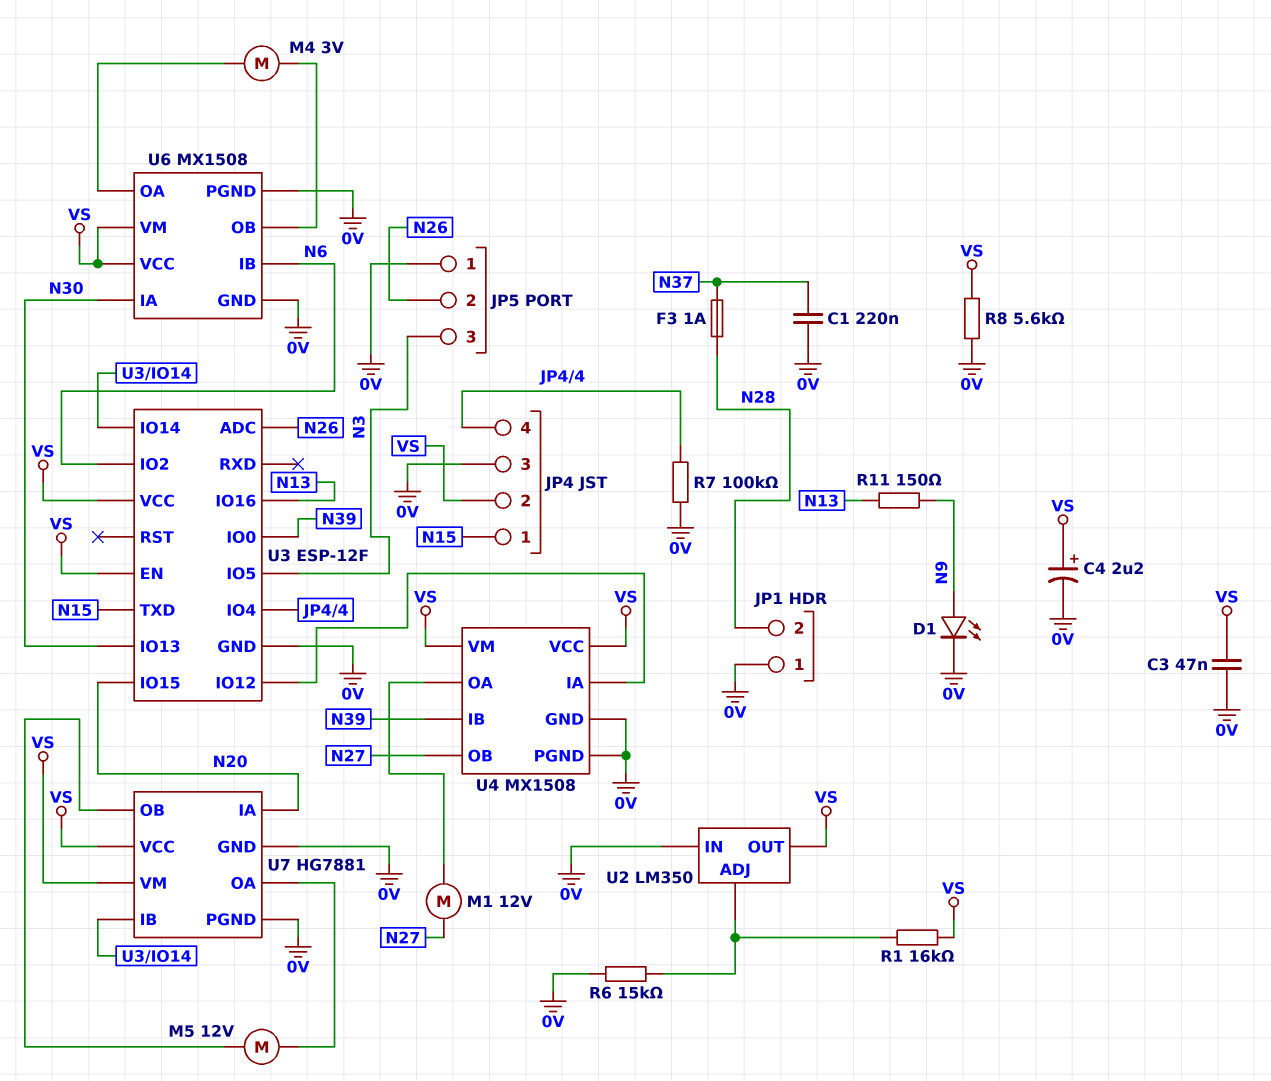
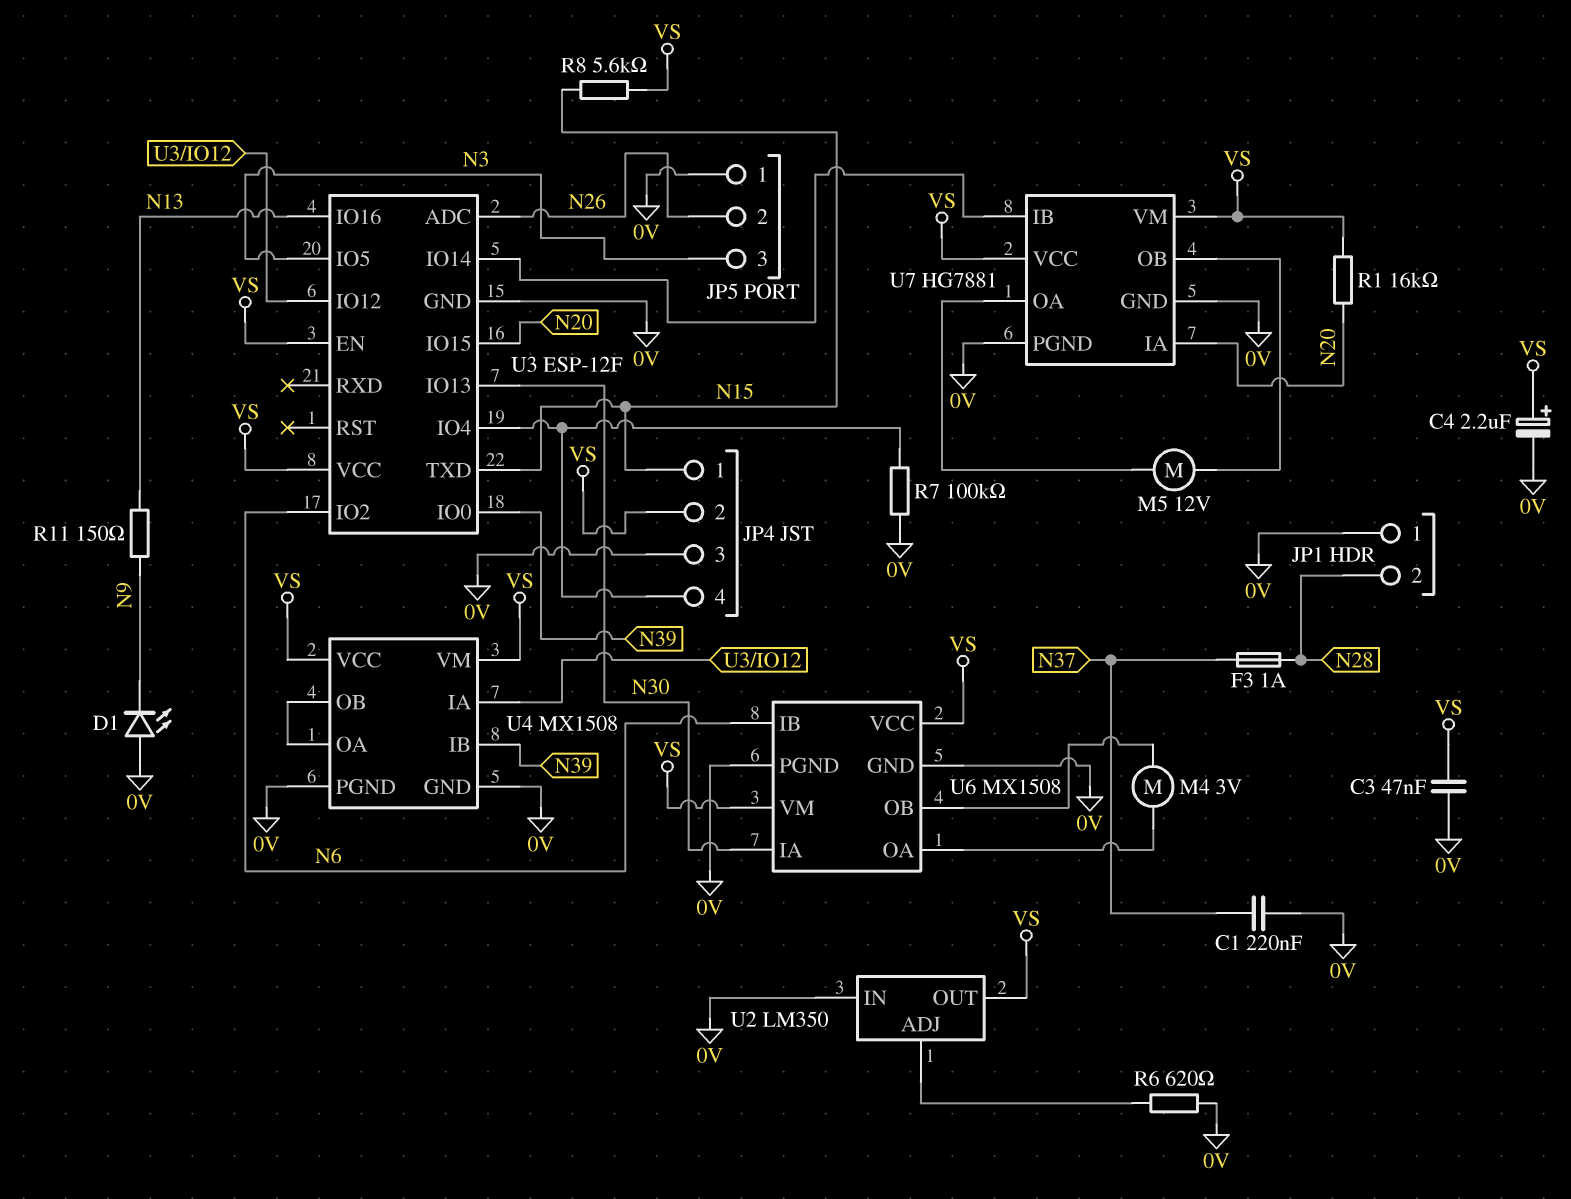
D1: LED (A N9, K 0V) -> LED (A 0V, K N9)
M1: motor 12V (N27, U4/OA) -> none
R1: 16k (U2/ADJ, VS) -> 16k (N20, VS)
R6: 15k (0V, U2/ADJ) -> 620 (0V, U2/ADJ)
R8: 5.6k (0V, VS) -> 5.6k (N15, VS)
U4 pin OB: N27 -> U4/OA

